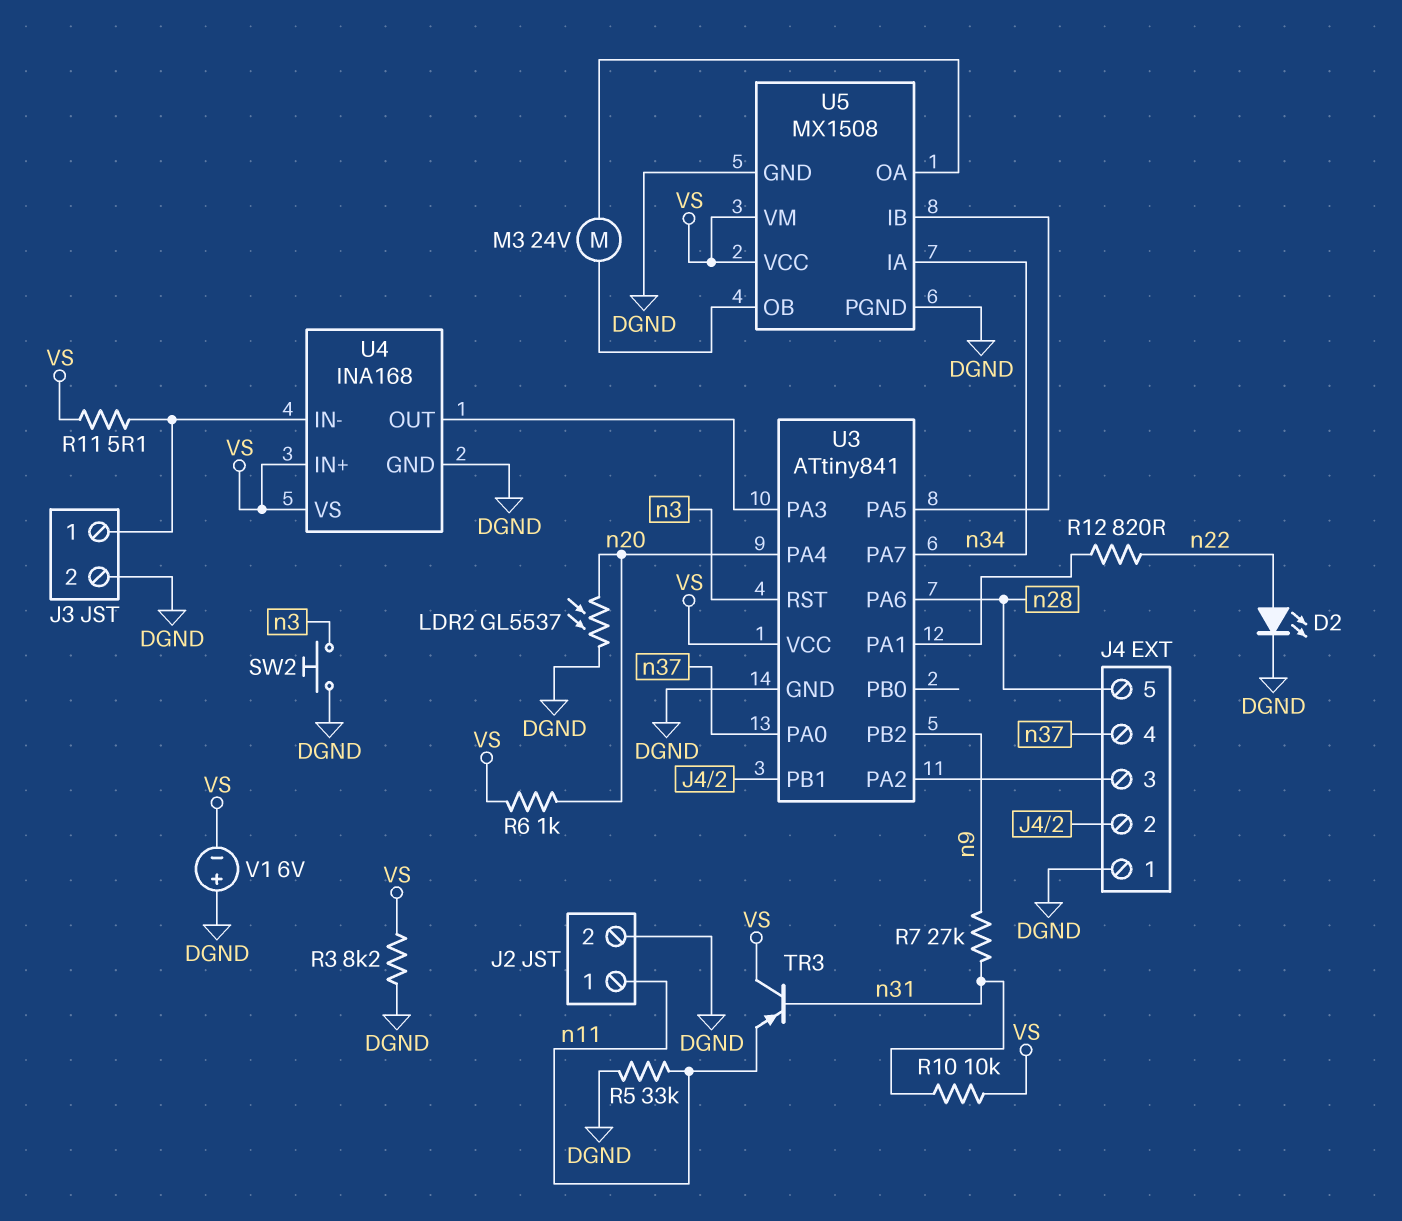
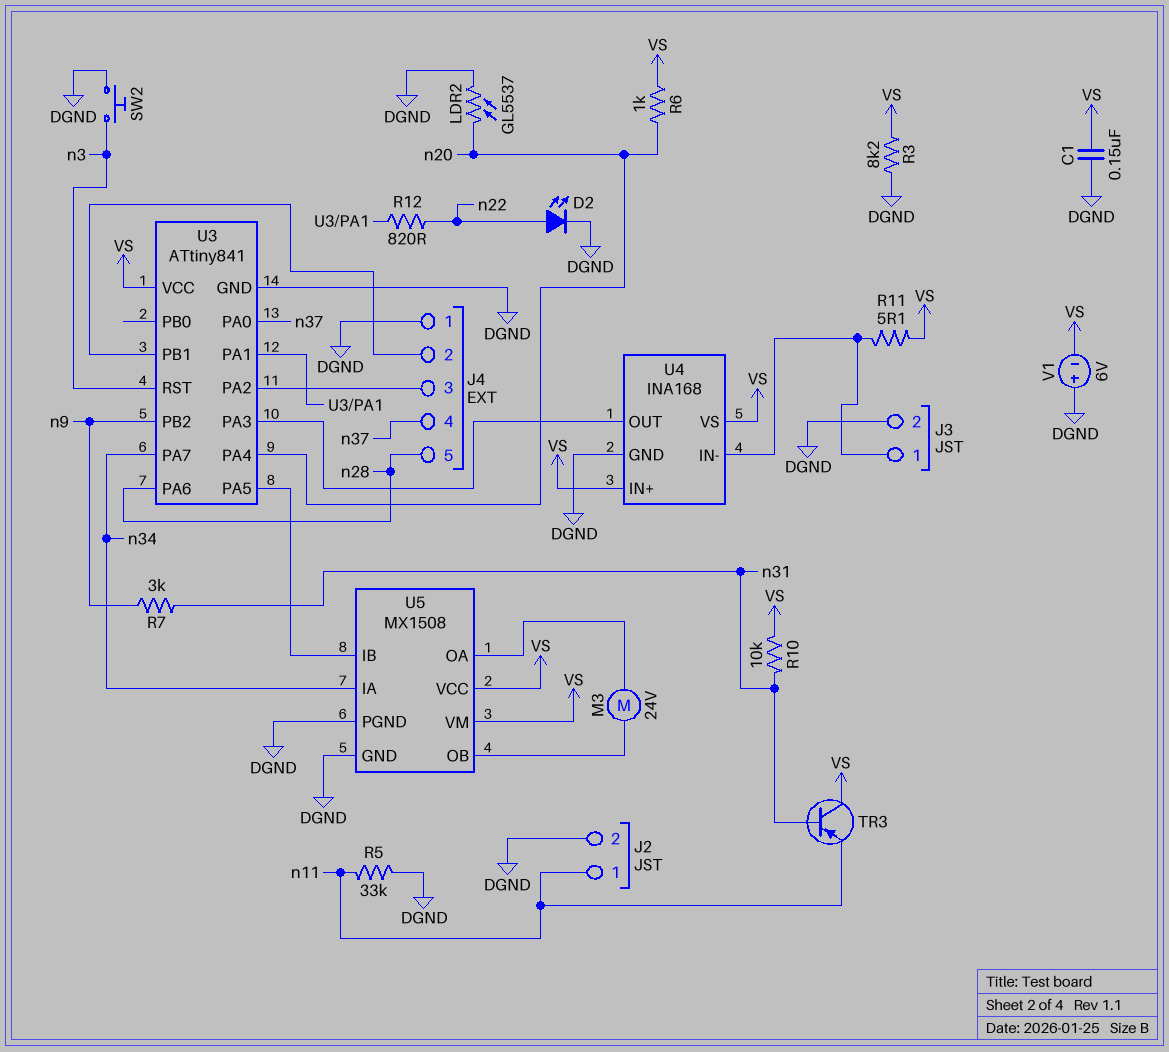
C1: none -> 150nF (DGND, VS)
R7: 27k (n9, n31) -> 3k (n9, n31)

